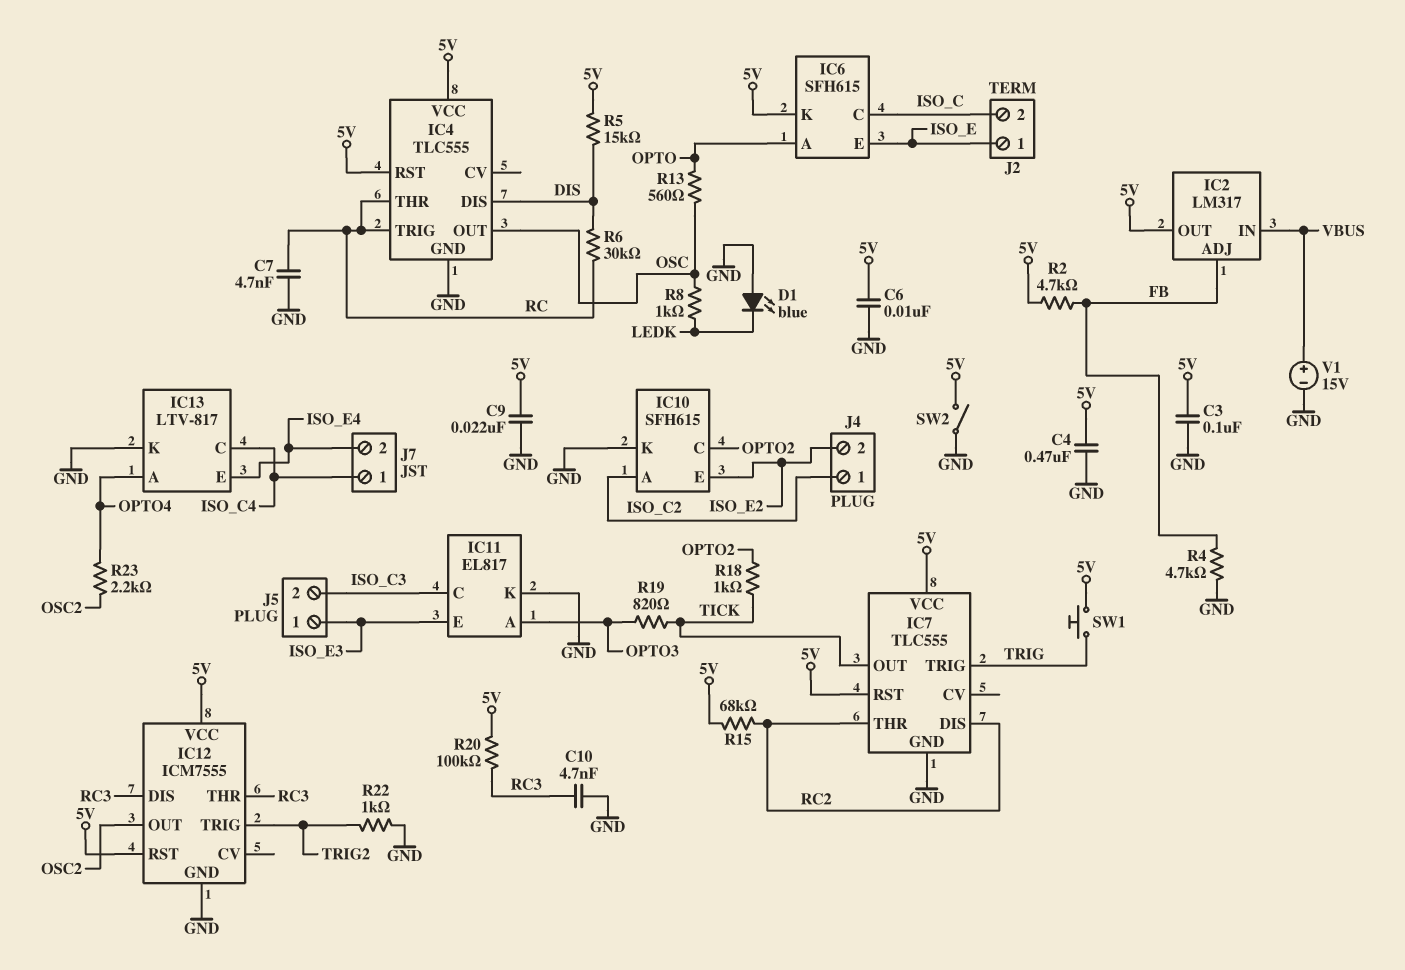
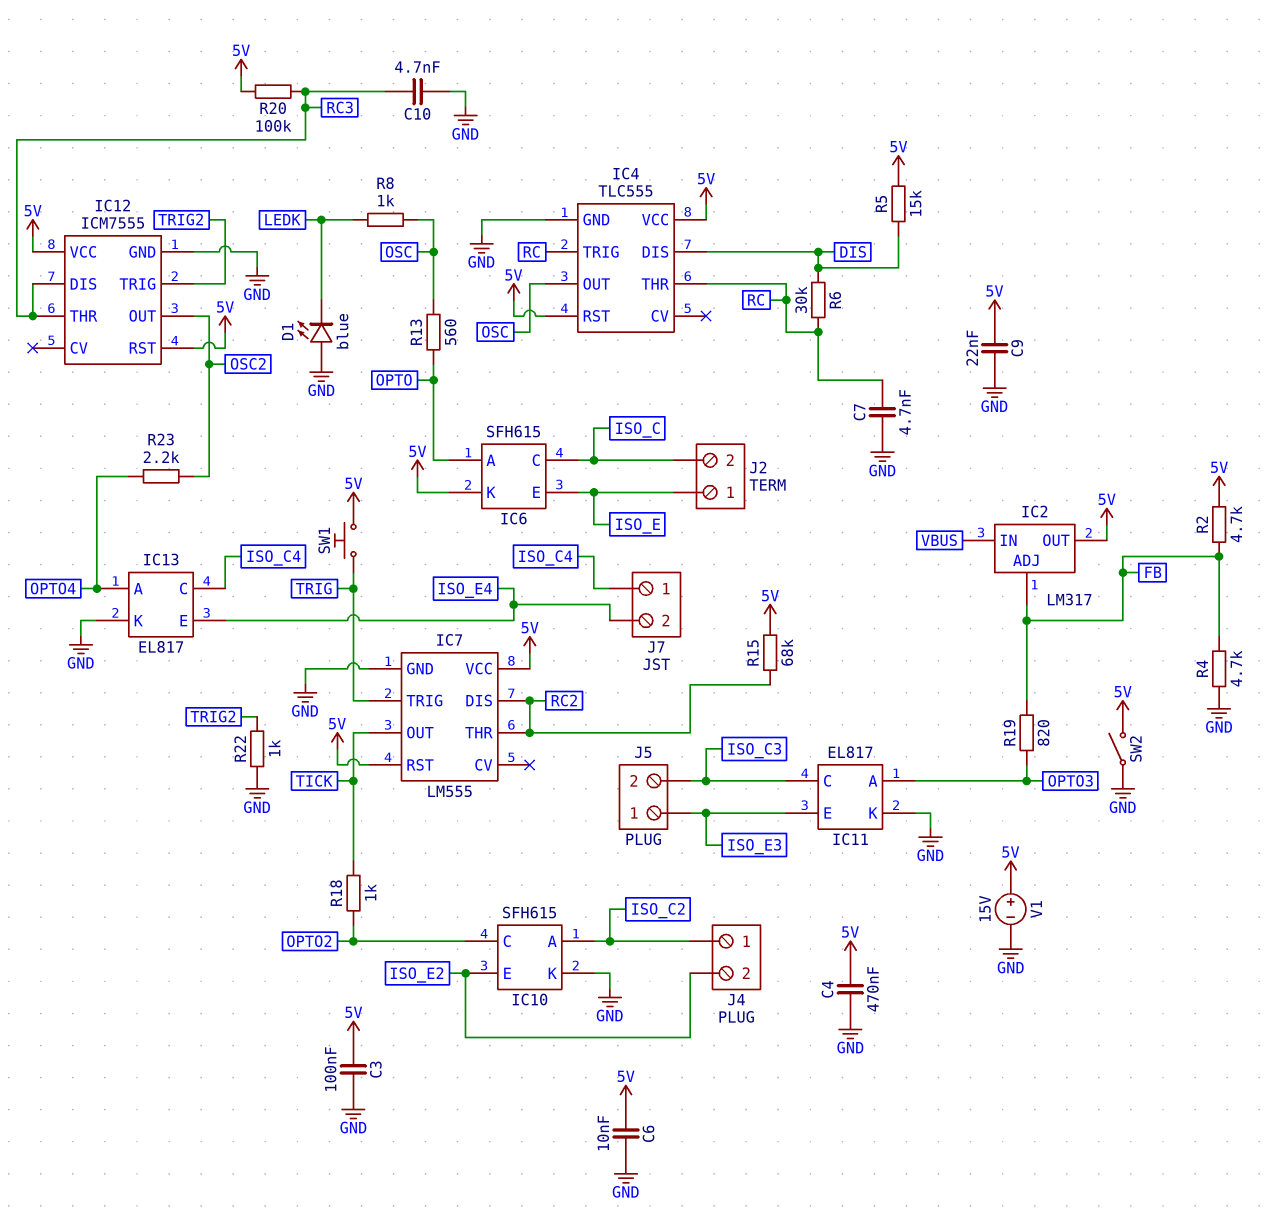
IC7: TLC555 -> LM555
IC13: LTV-817 -> EL817
R19: 820 (OPTO3, TICK) -> 820 (FB, OPTO3)
V1: 15V (plus VBUS, minus GND) -> 15V (plus 5V, minus GND)

